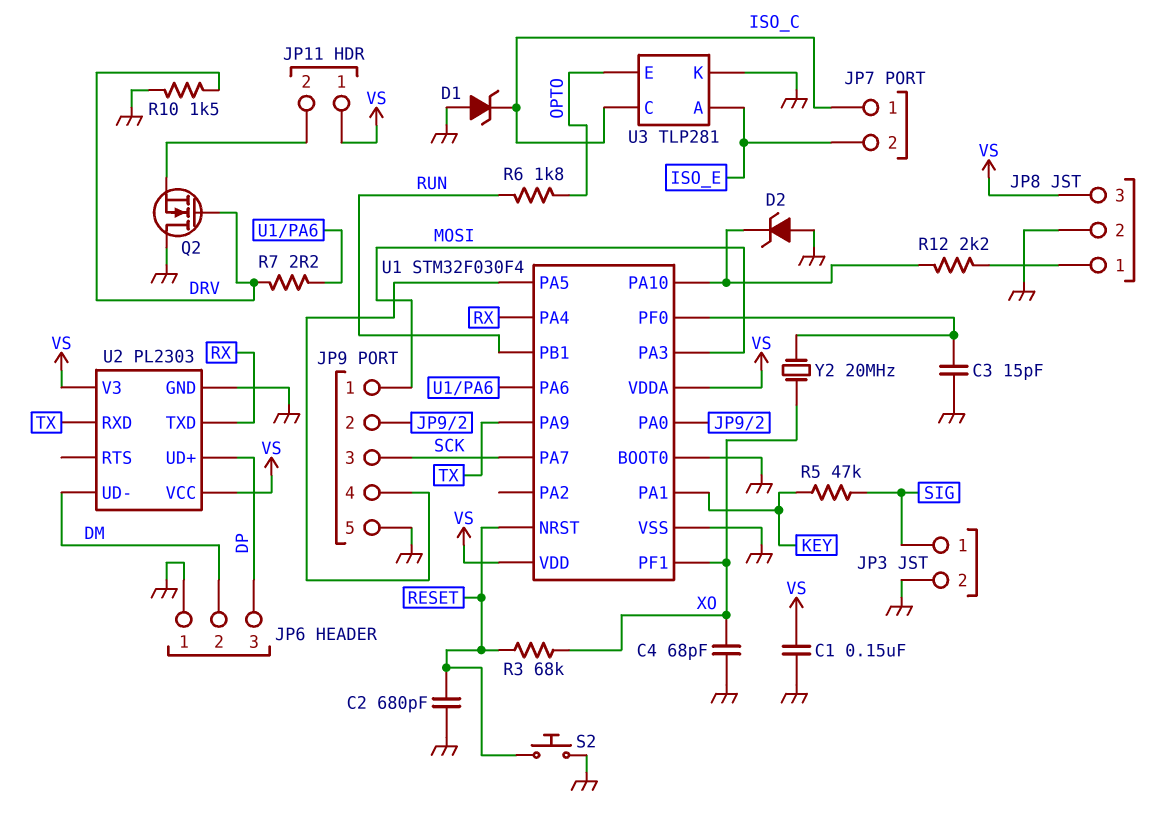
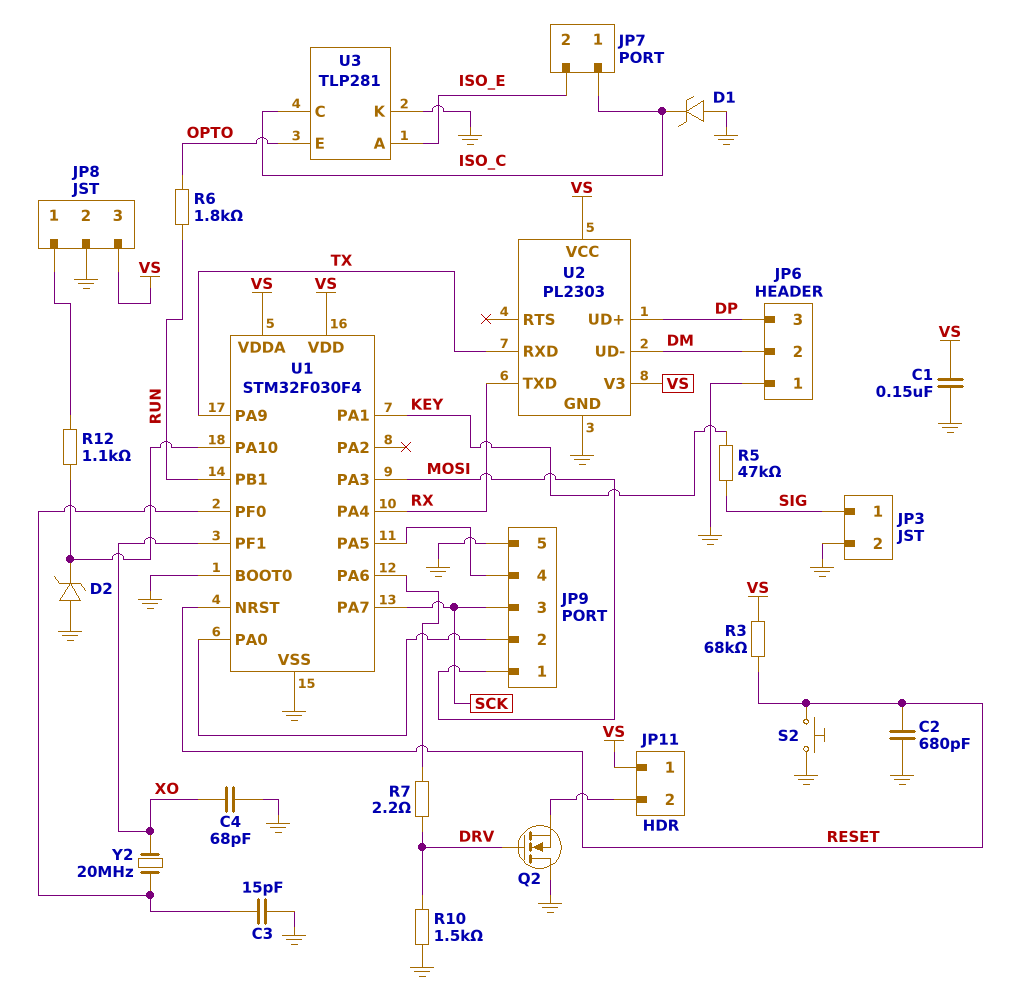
R3: 68k (RESET, XO) -> 68k (RESET, VS)
R12: 2.2k (JP8/1, U1/PA10) -> 1.1k (JP8/1, U1/PA10)

